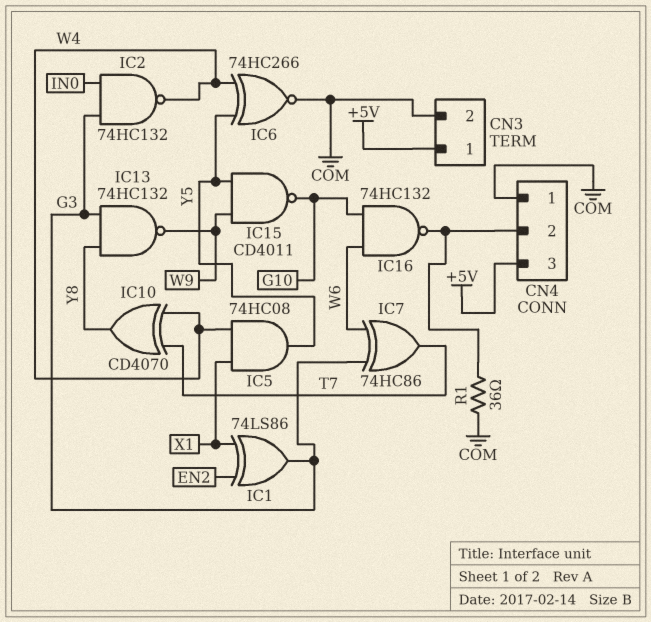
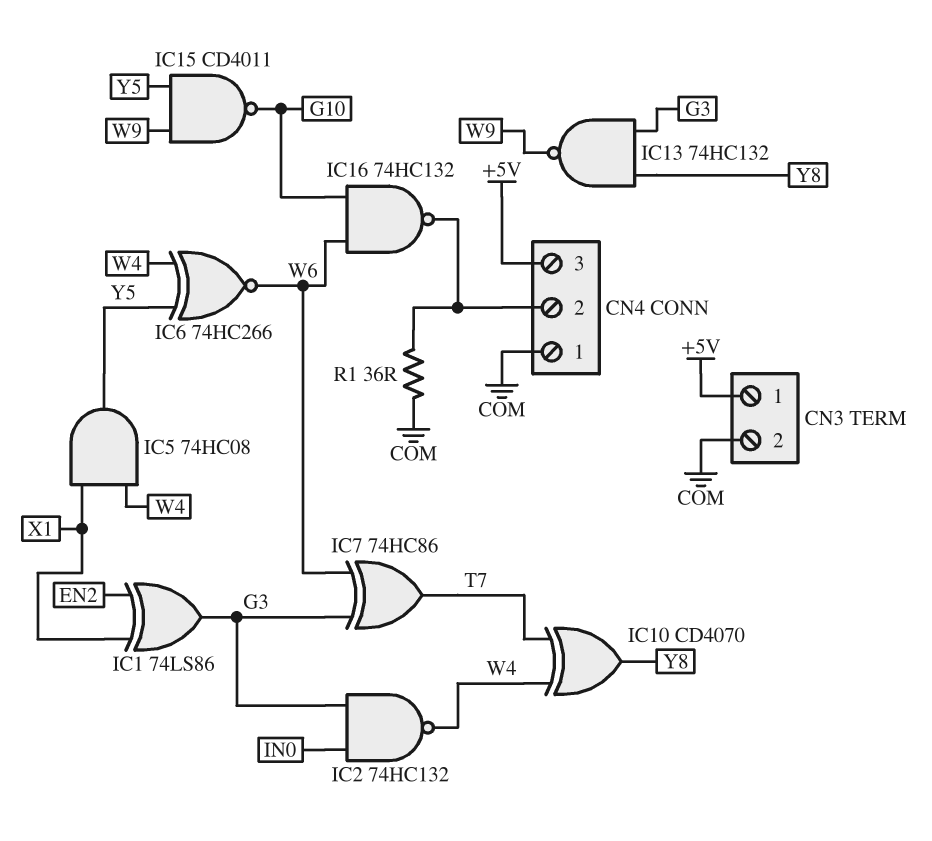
IC6: XNOR 74HC266 (in W4, in Y5, out COM) -> XNOR 74HC266 (in W4, in Y5, out W6)

